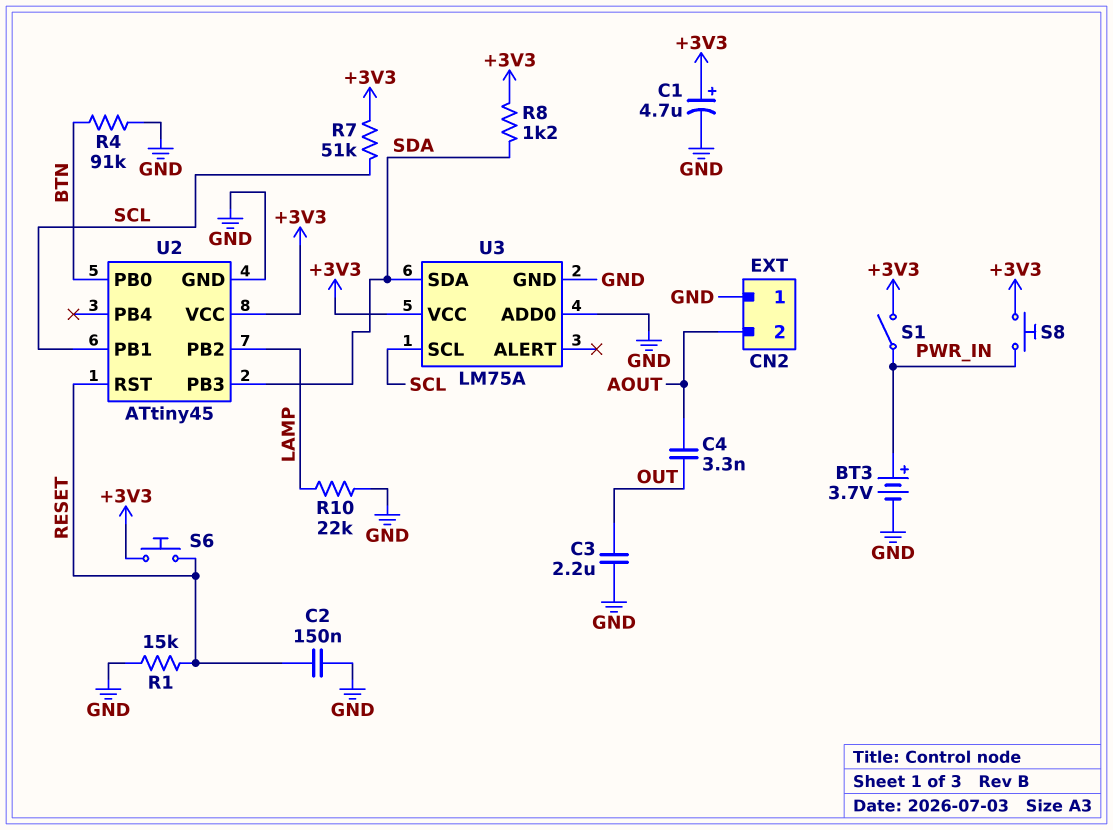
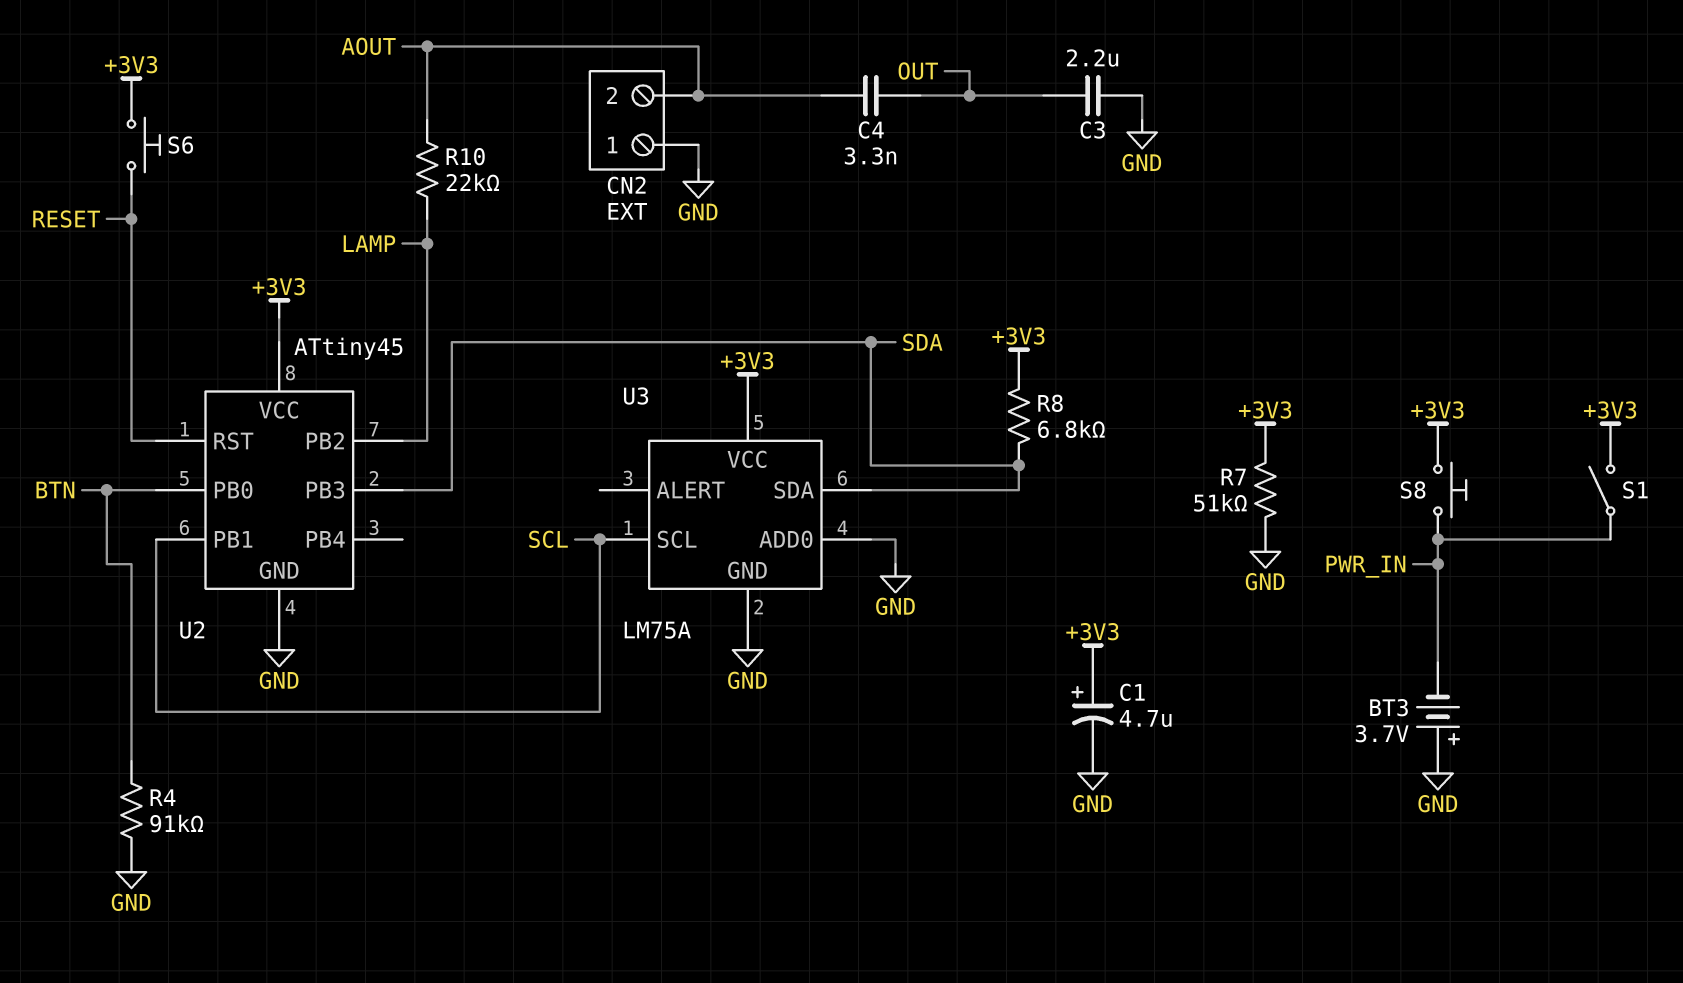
BT3: 3.7V (plus PWR_IN, minus GND) -> 3.7V (plus GND, minus PWR_IN)
C2: 150nF (GND, RESET) -> none
R1: 15k (GND, RESET) -> none
R7: 51k (+3V3, SCL) -> 51k (+3V3, GND)
R8: 1.2k (+3V3, SDA) -> 6.8k (+3V3, SDA)
R10: 22k (GND, LAMP) -> 22k (AOUT, LAMP)

